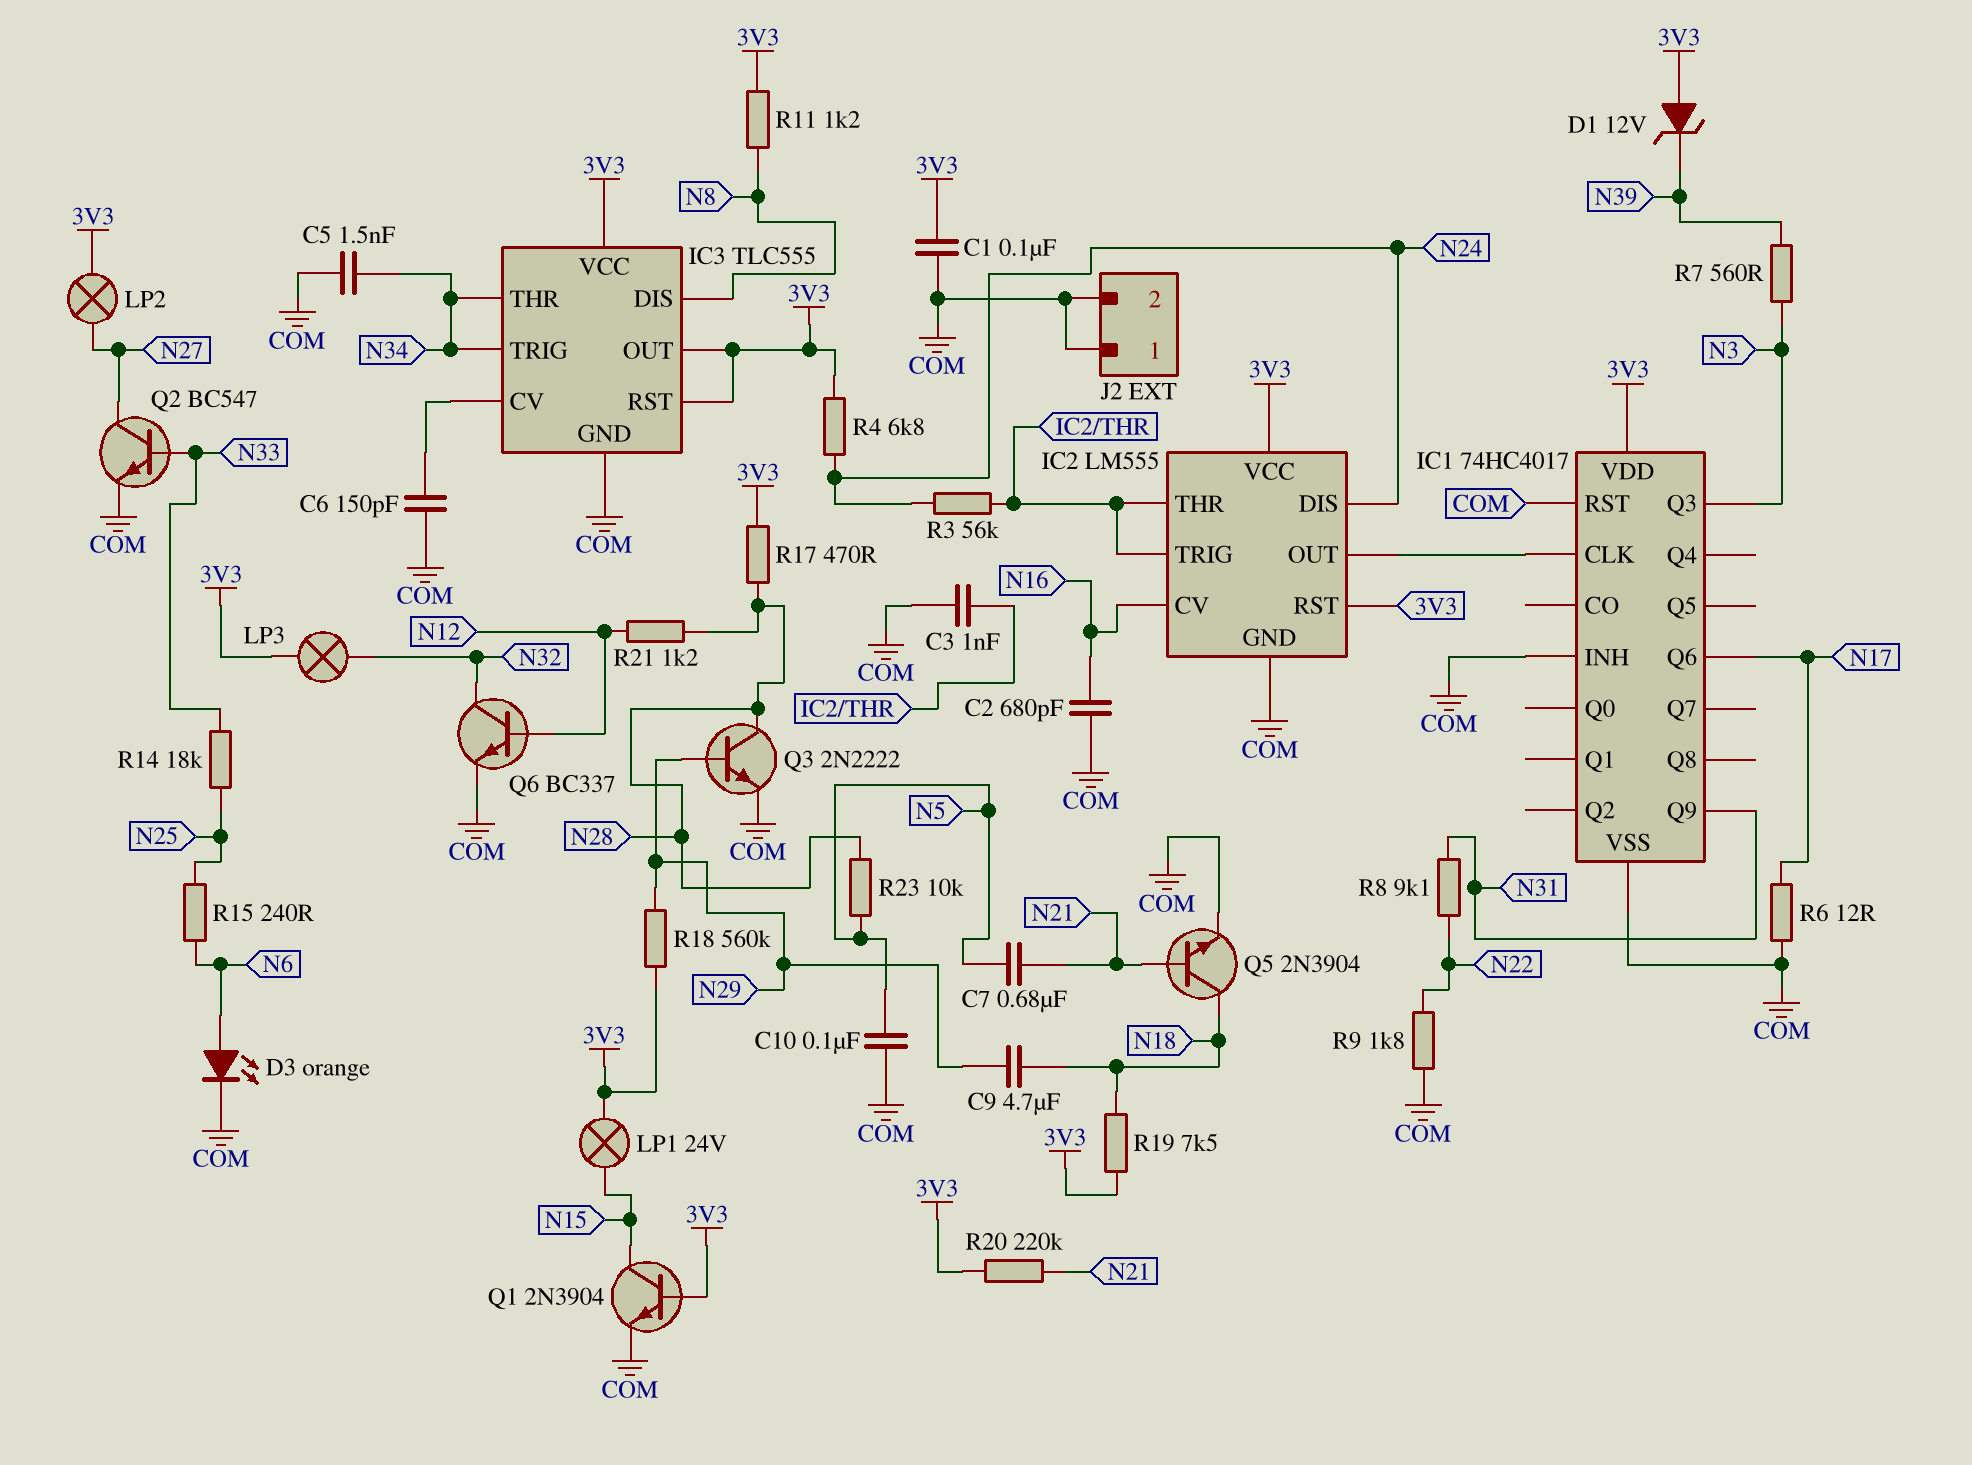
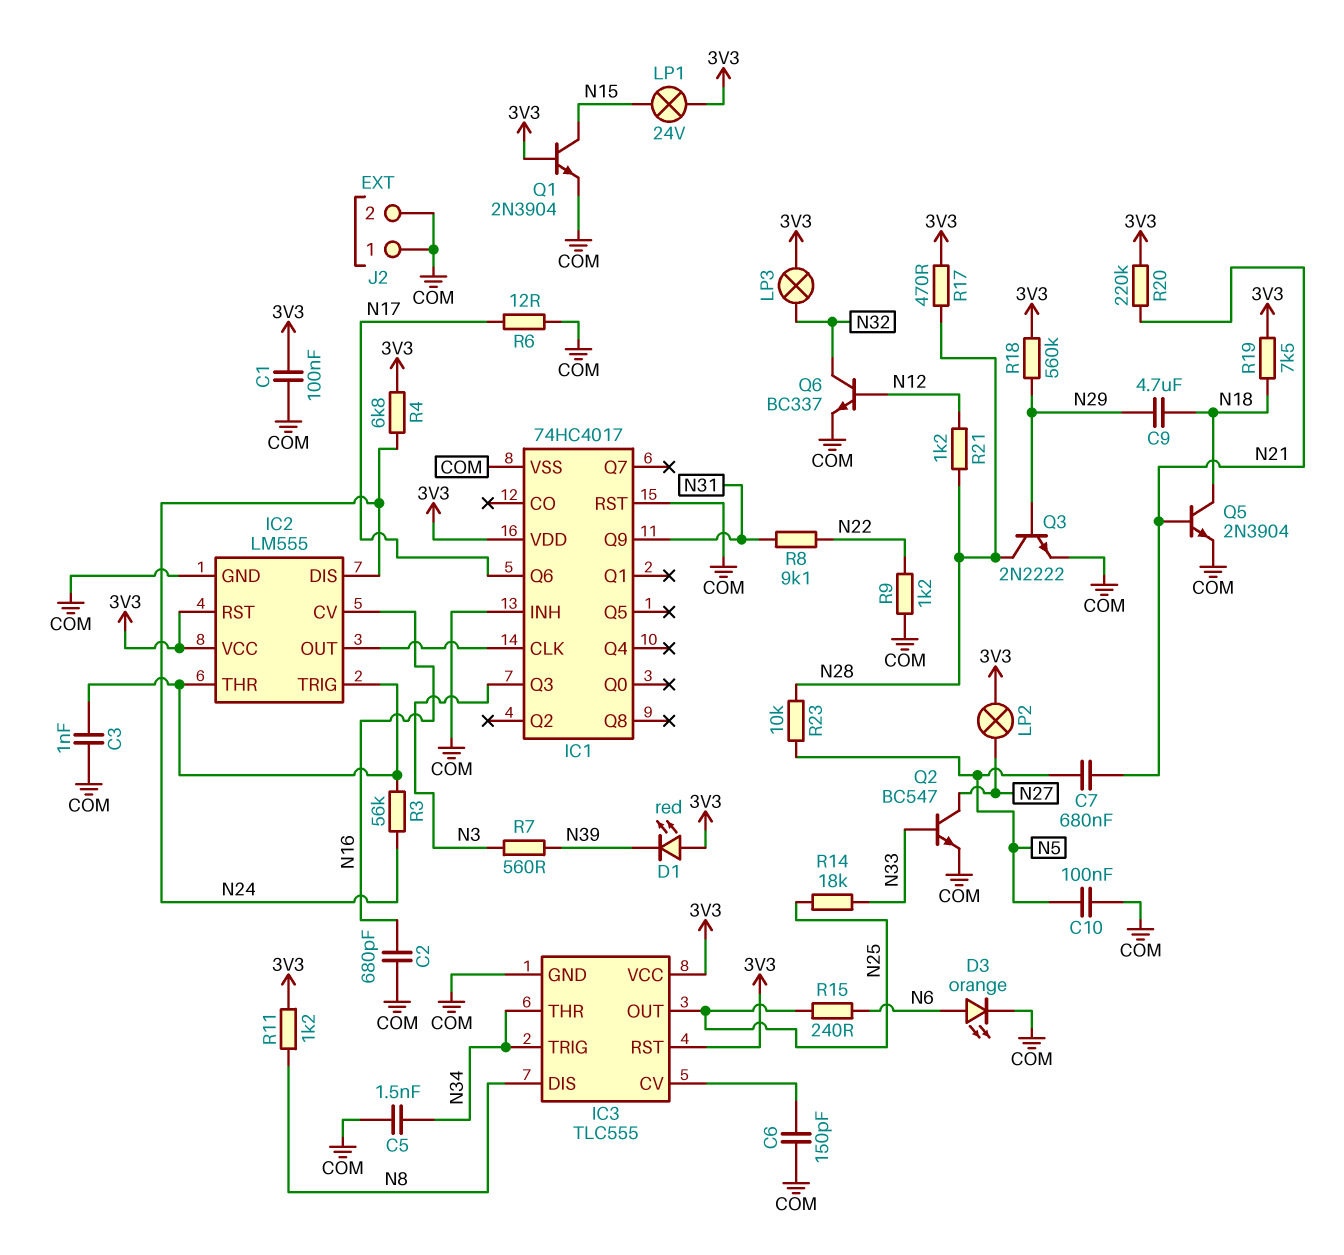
D1: zener 12V (A 3V3, K N39) -> LED red (A 3V3, K N39)
IC3 pin OUT: 3V3 -> N25
R9: 1.8k (COM, N22) -> 1.2k (COM, N22)

